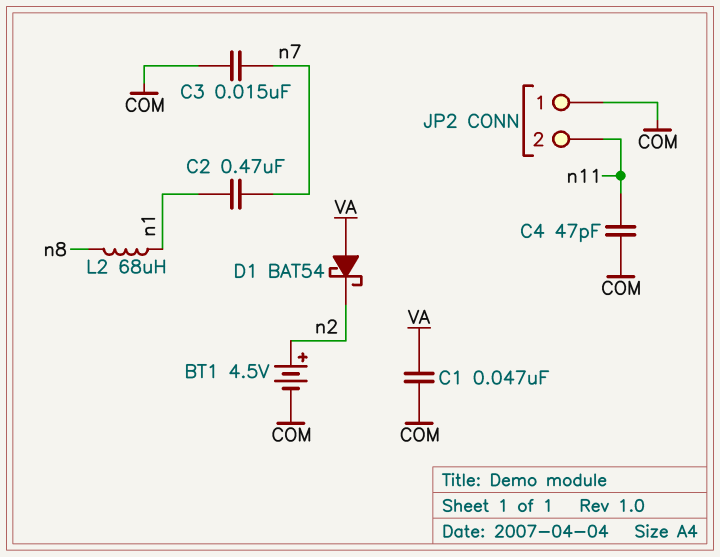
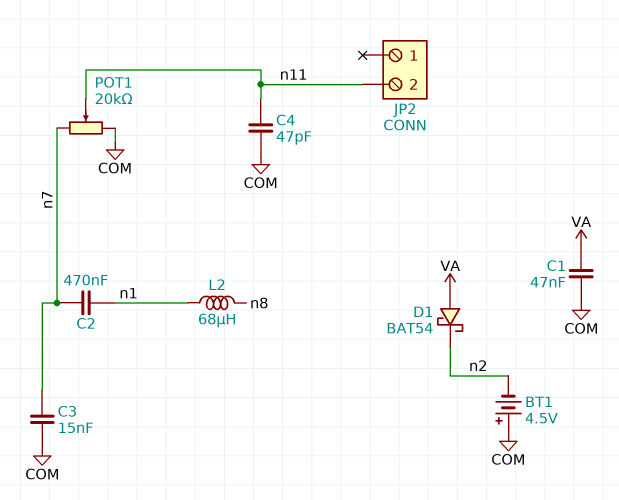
BT1: 4.5V (plus n2, minus COM) -> 4.5V (plus COM, minus n2)
JP2 pin 1: COM -> none
POT1: none -> 20k (COM, n7, wiper n11)

